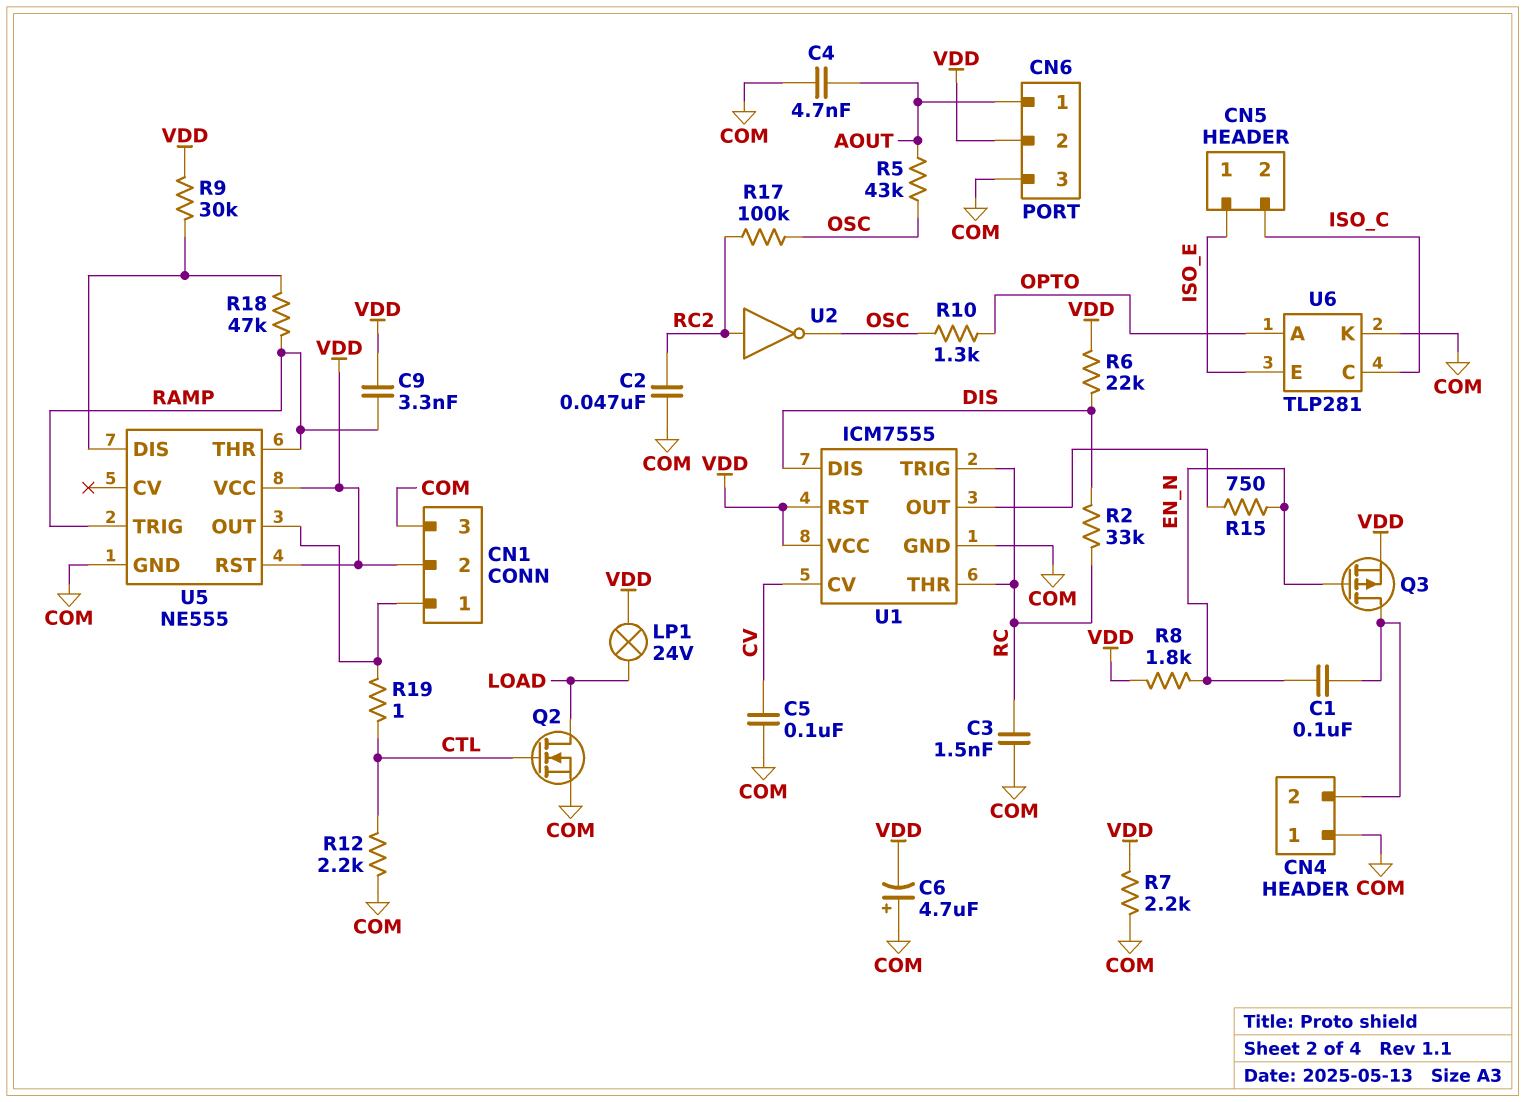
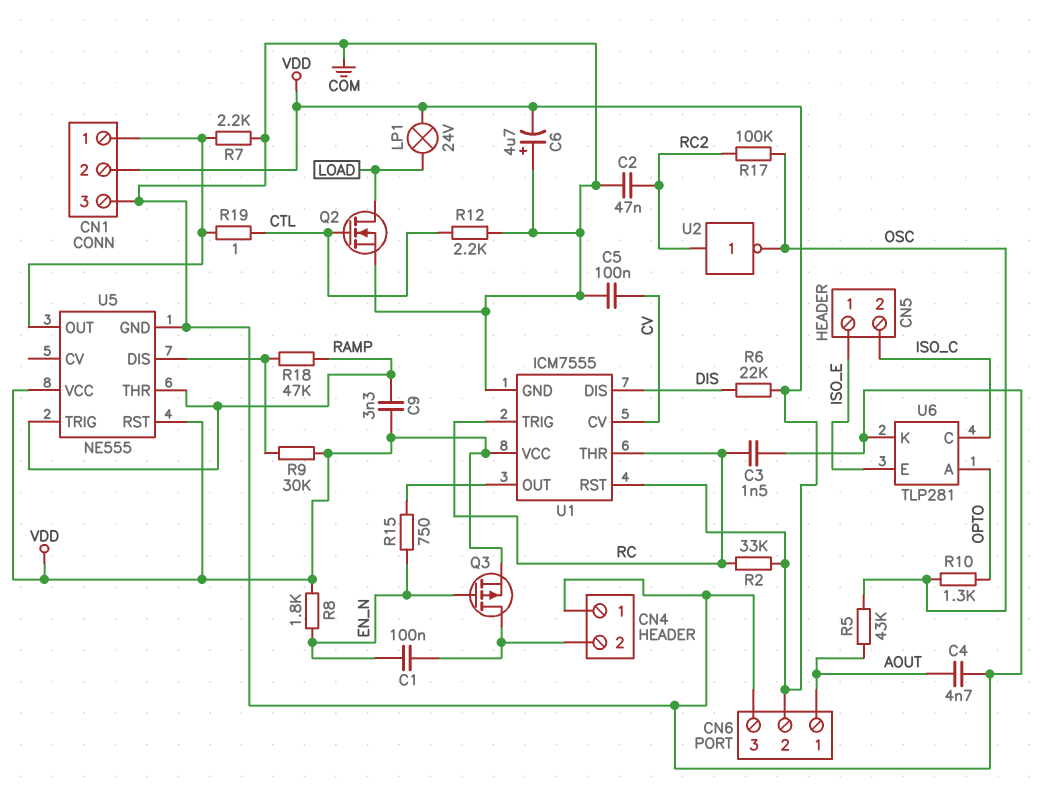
R2: 33k (DIS, RC) -> 33k (RC, VDD)
R7: 2.2k (COM, VDD) -> 2.2k (CN1/1, COM)

